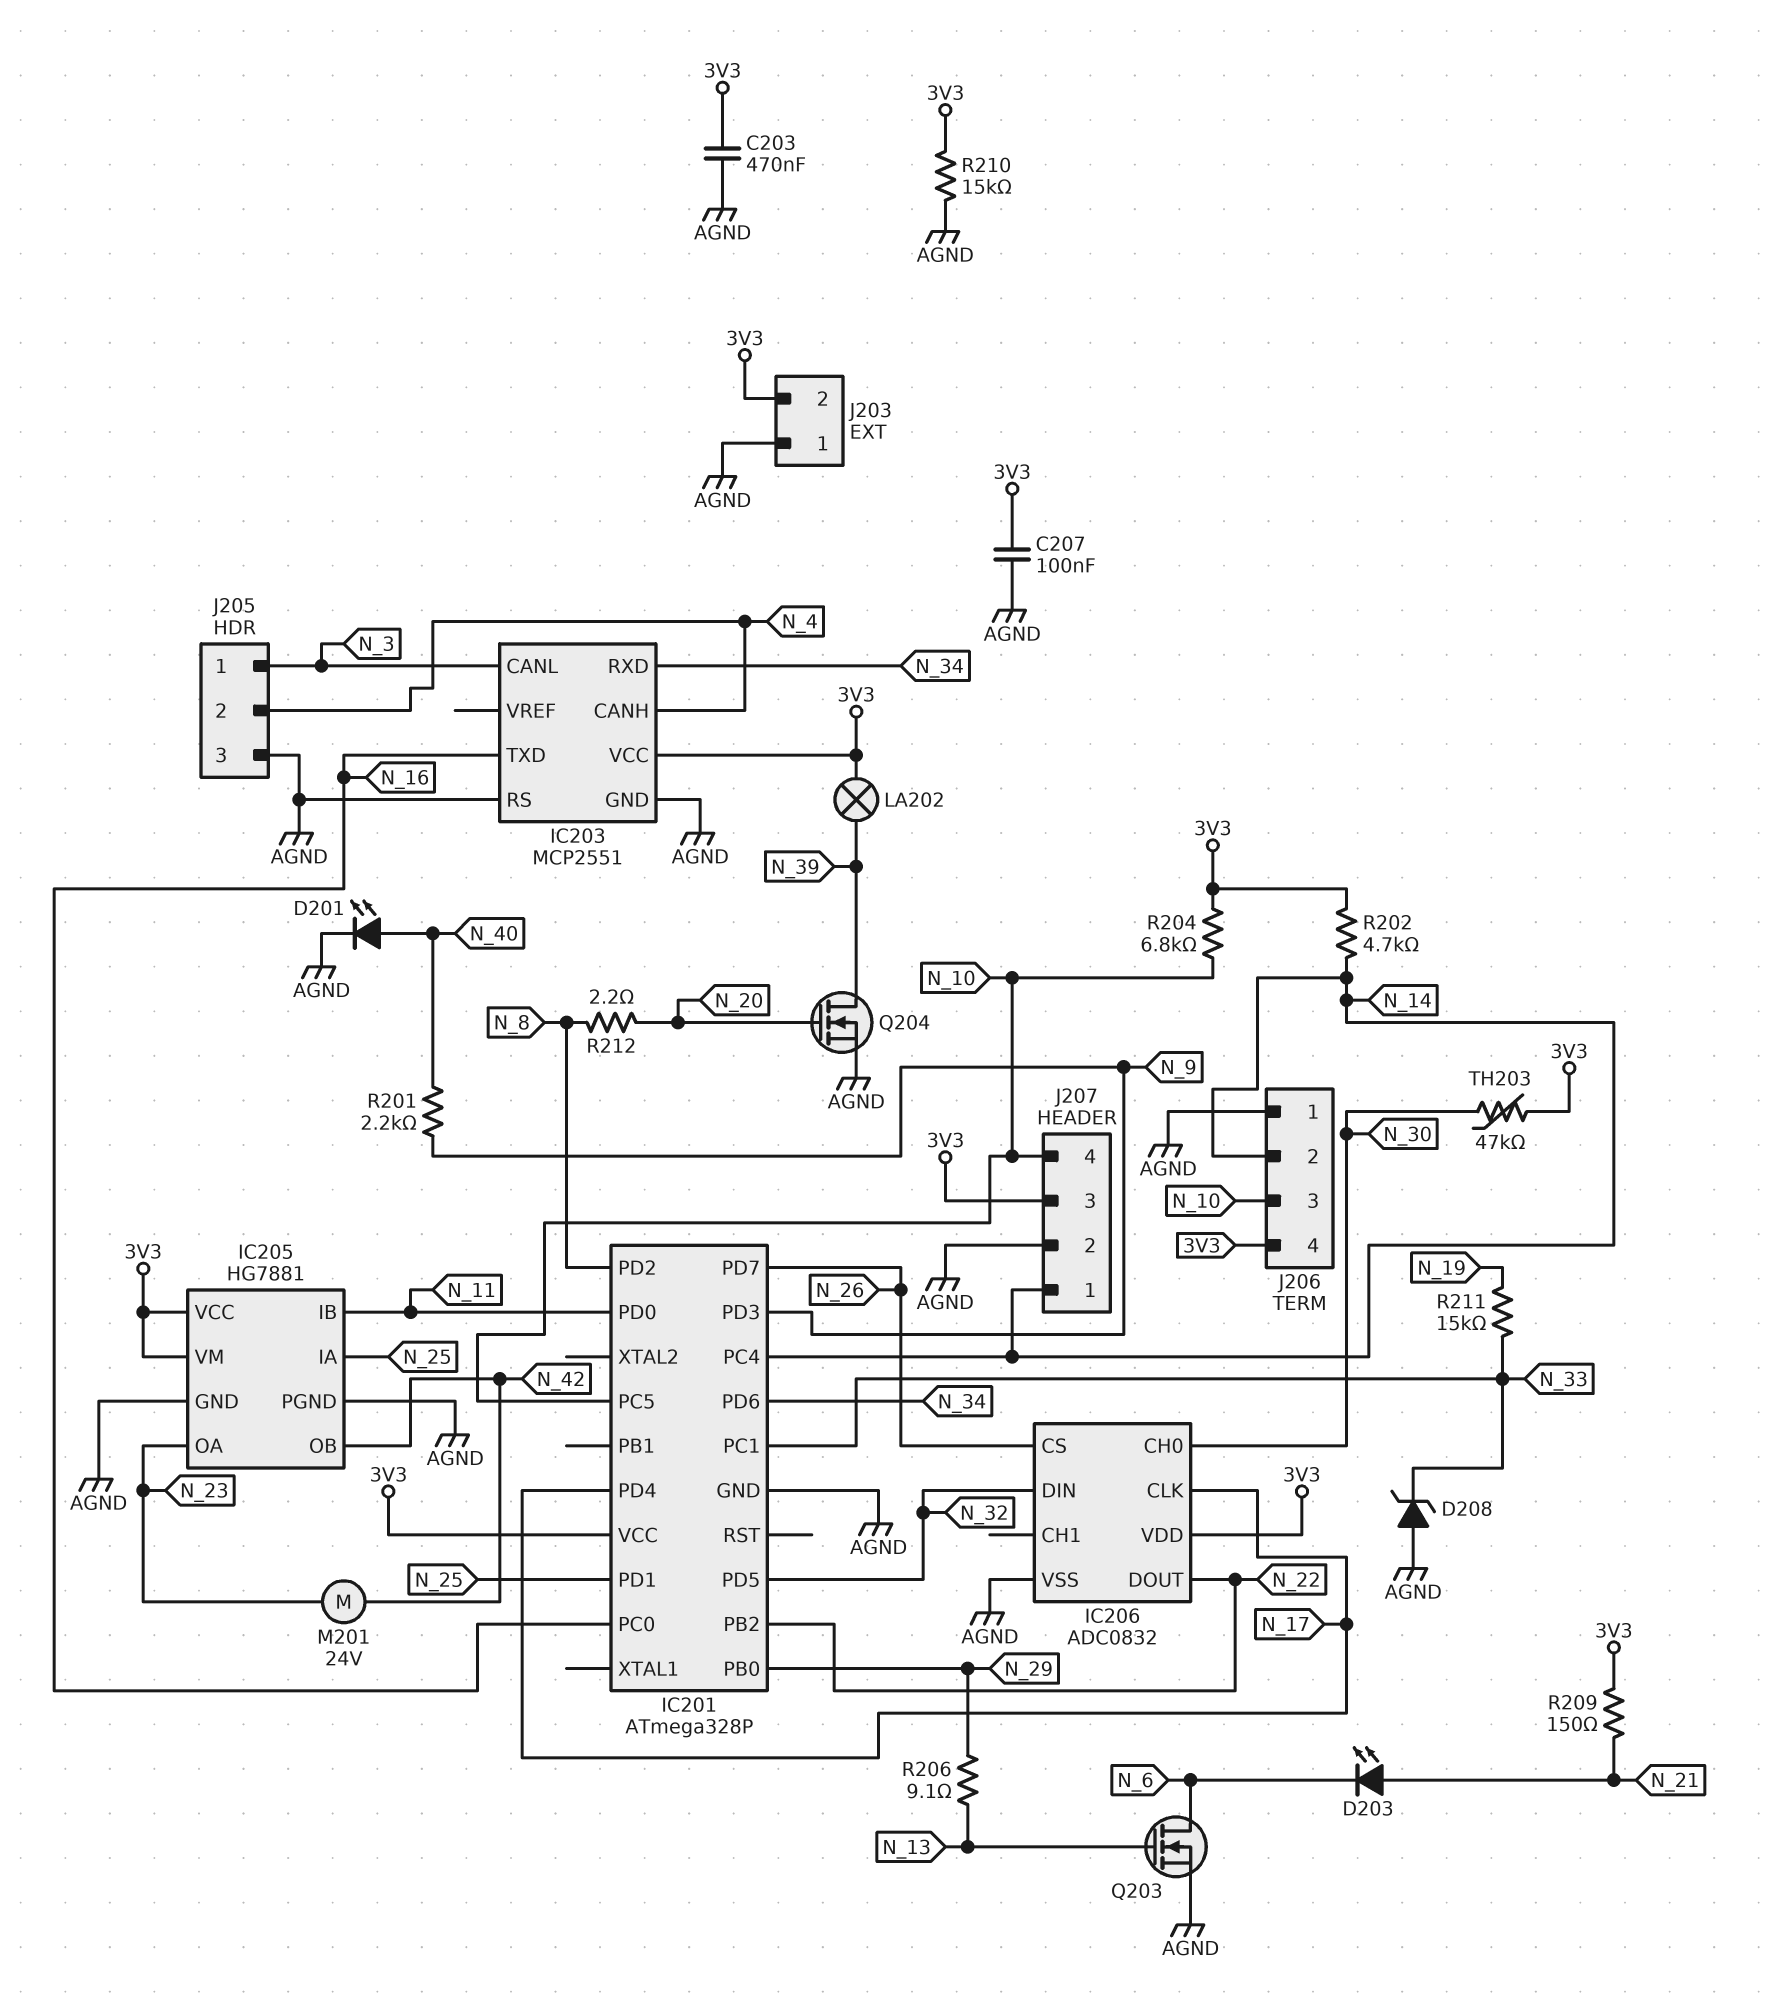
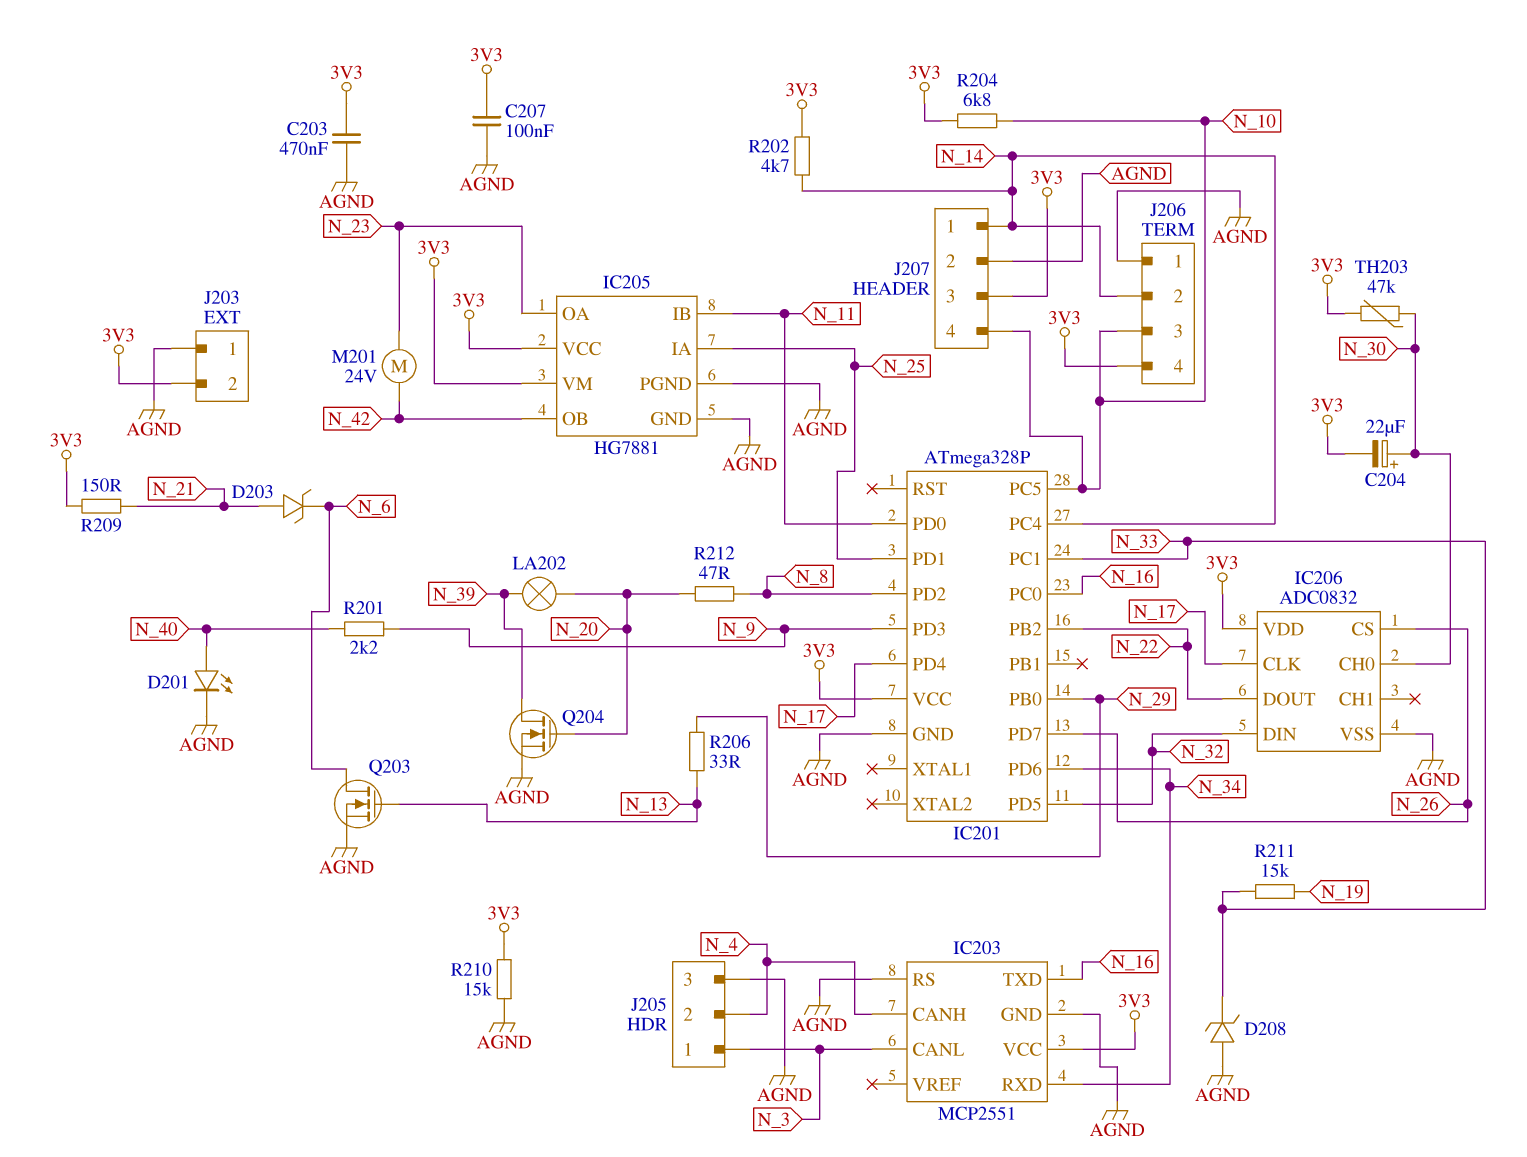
C204: none -> 22uF (plus N_30, minus 3V3)
D203: LED (A N_21, K N_6) -> zener (A N_21, K N_6)
LA202: lamp (3V3, N_39) -> lamp (N_20, N_39)
R206: 9.1 (N_13, N_29) -> 33 (N_13, N_29)
R212: 2.2 (N_8, N_20) -> 47 (N_8, N_20)

